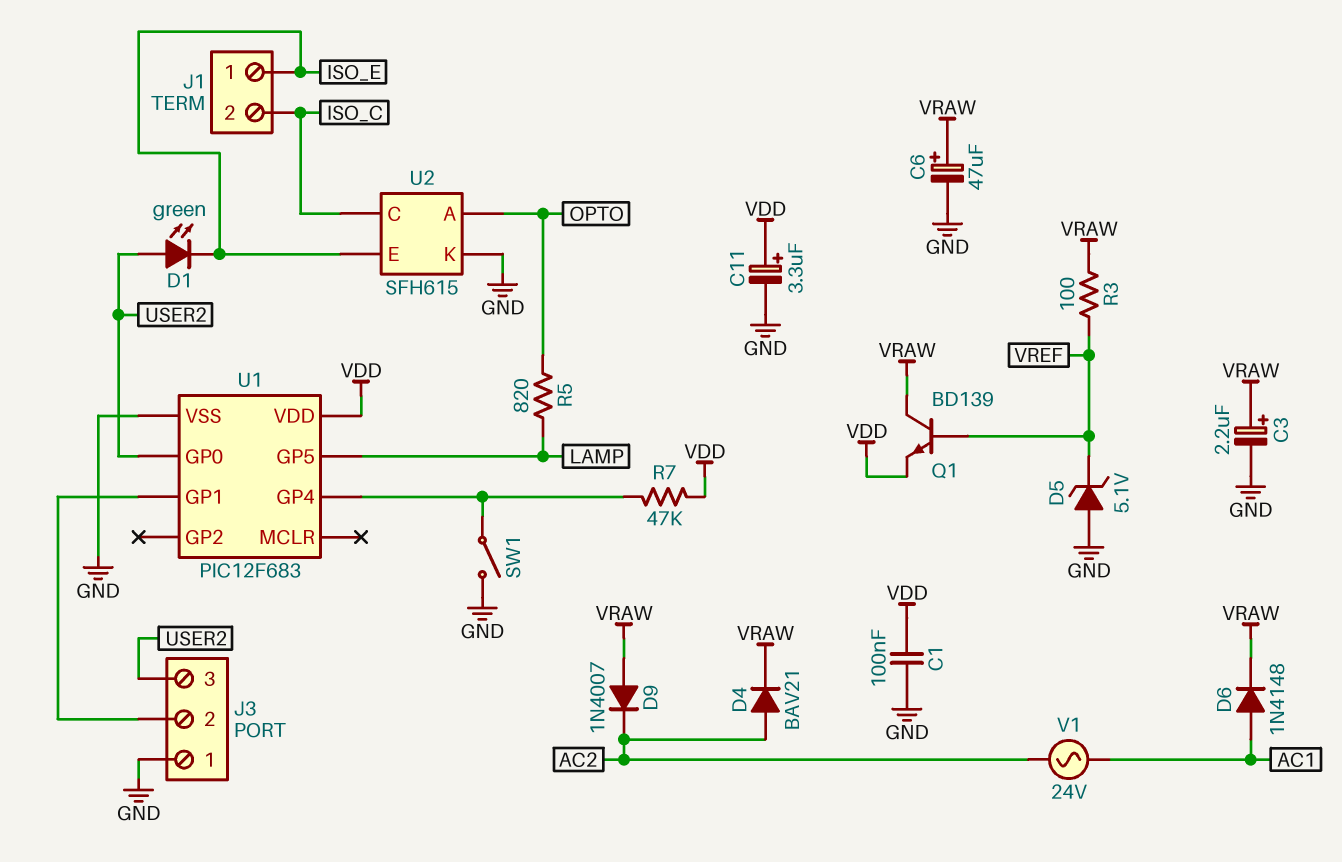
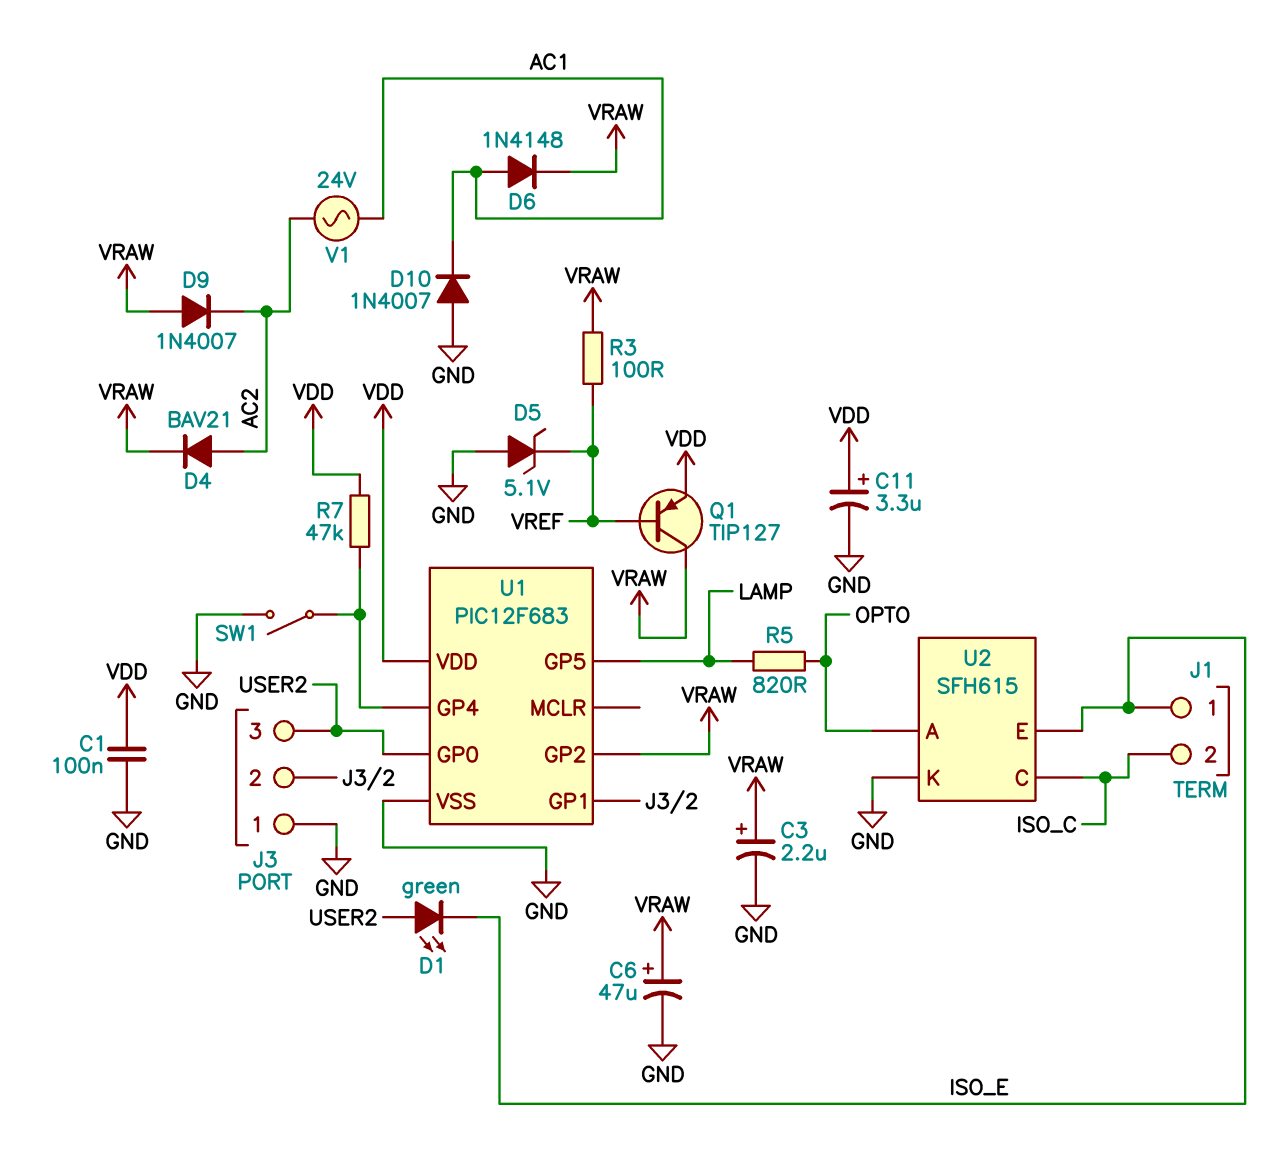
D10: none -> diode 1N4007 (A GND, K AC1)
Q1: NPN BD139 (B VREF, C VRAW, E VDD) -> PNP TIP127 (B VREF, C VRAW, E VDD)
U1 pin GP2: none -> VRAW

